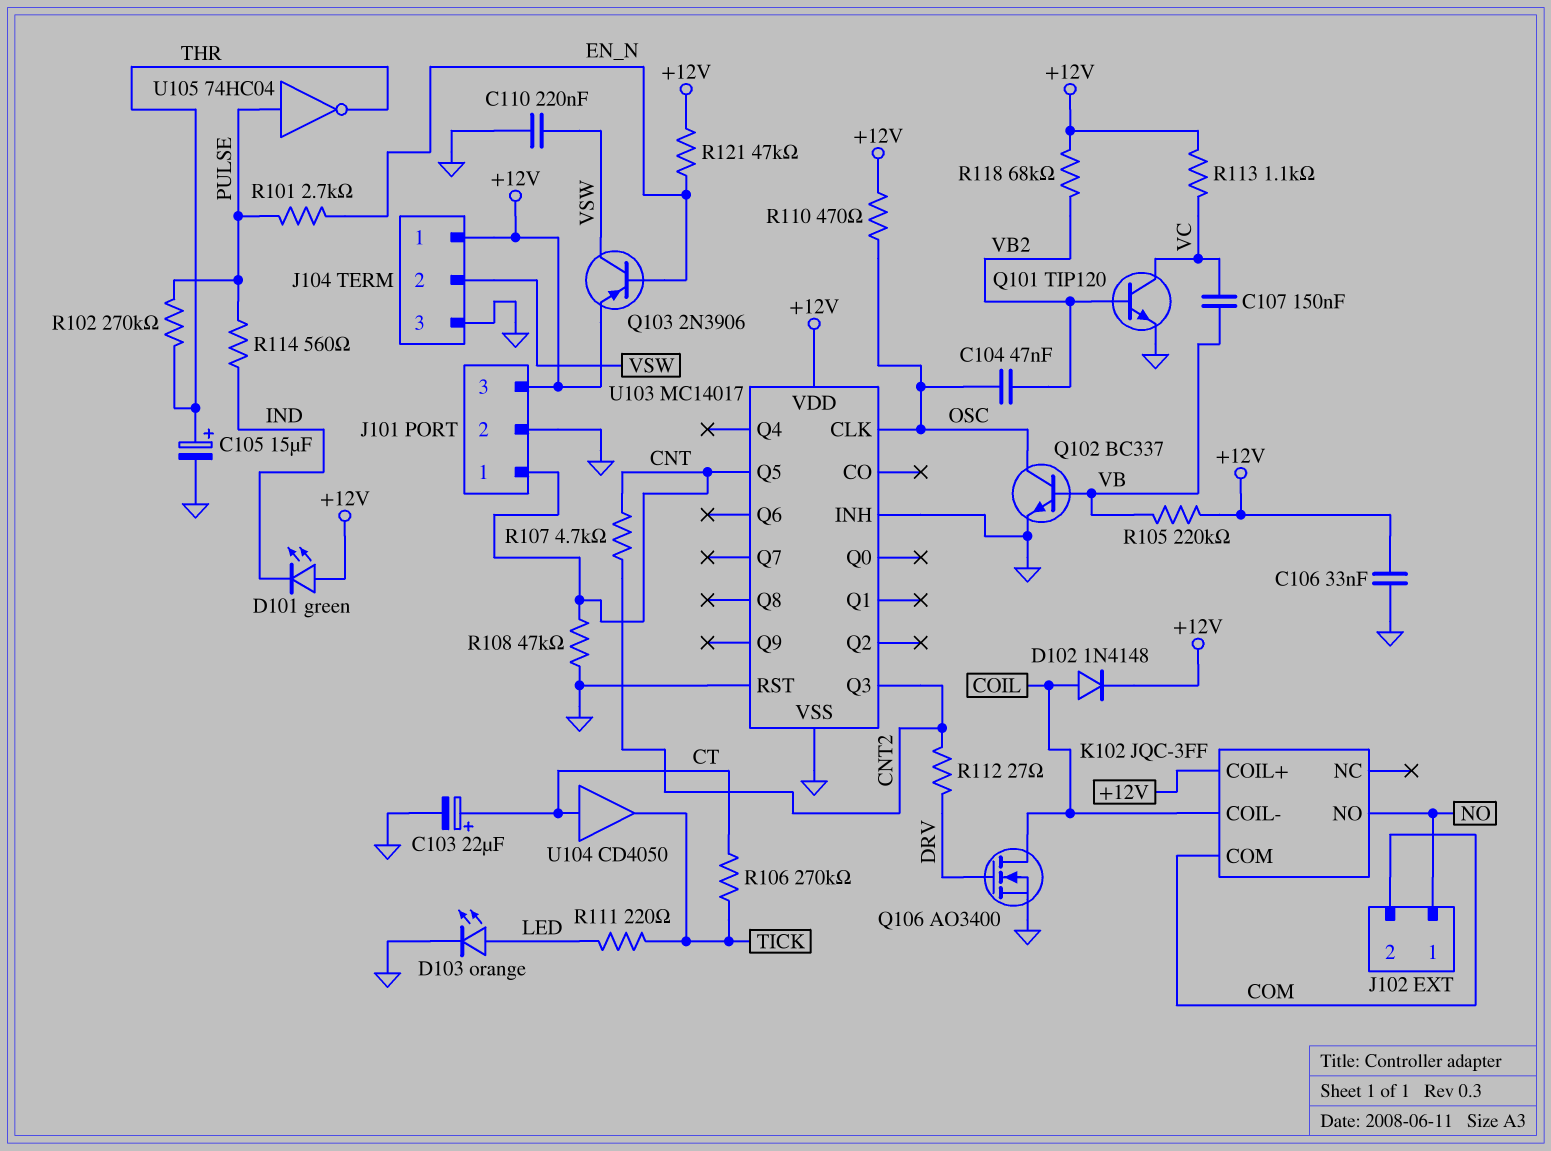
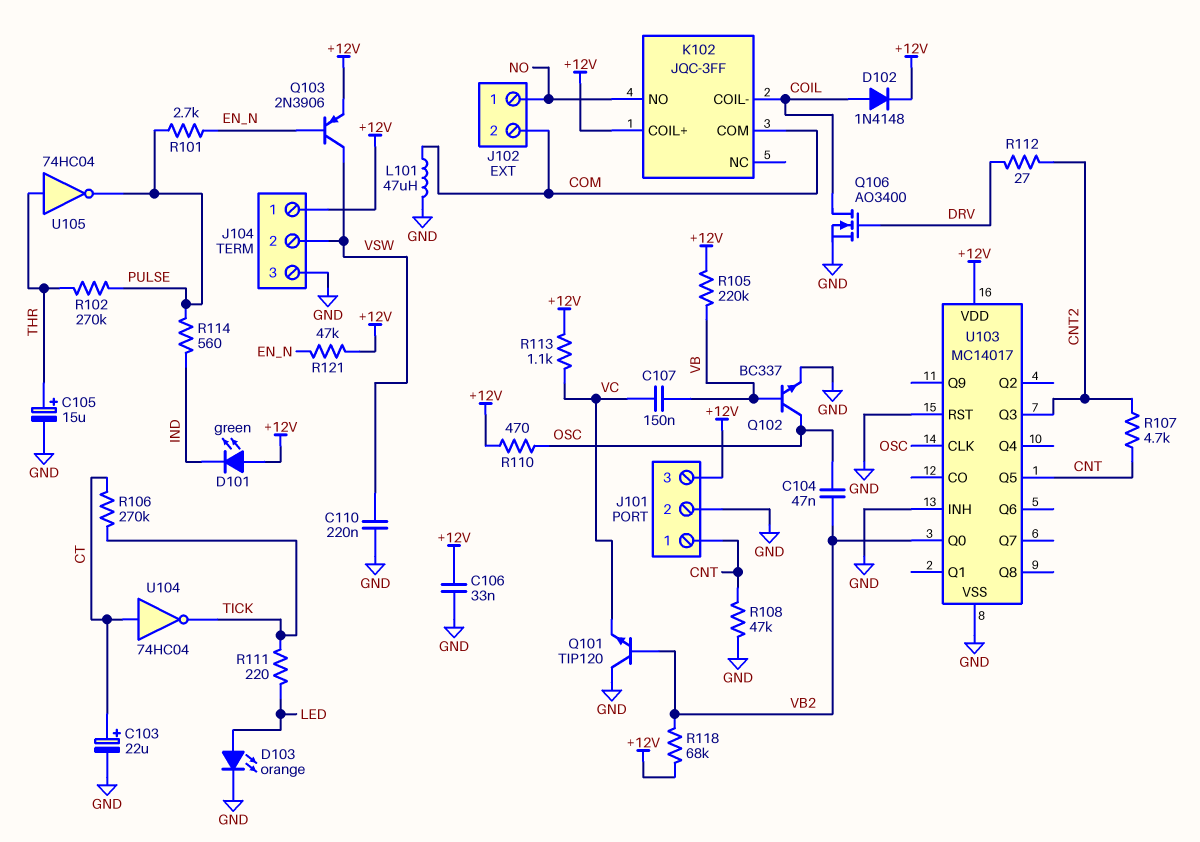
L101: none -> 47uH (COM, GND)
Q101: NPN TIP120 (B VB2, C VC, E GND) -> NPN TIP120 (B VB2, C GND, E VC)
U103 pin Q0: none -> VB2
U104: buffer CD4050 (in CT, out TICK) -> NOT 74HC04 (in CT, out TICK)
U105: NOT 74HC04 (in PULSE, out THR) -> NOT 74HC04 (in THR, out PULSE)

